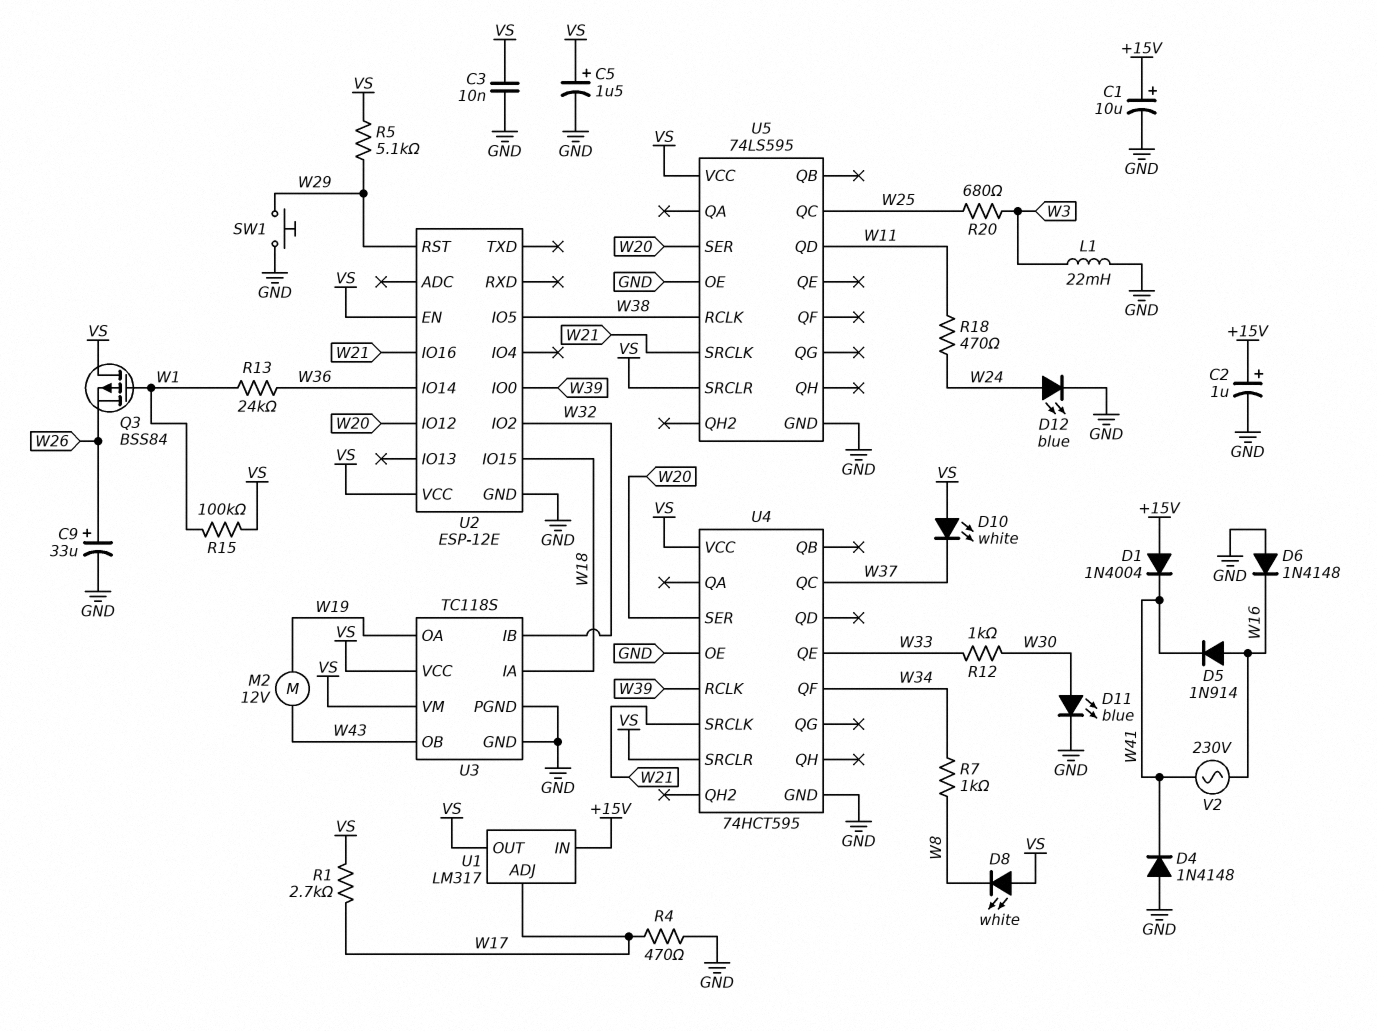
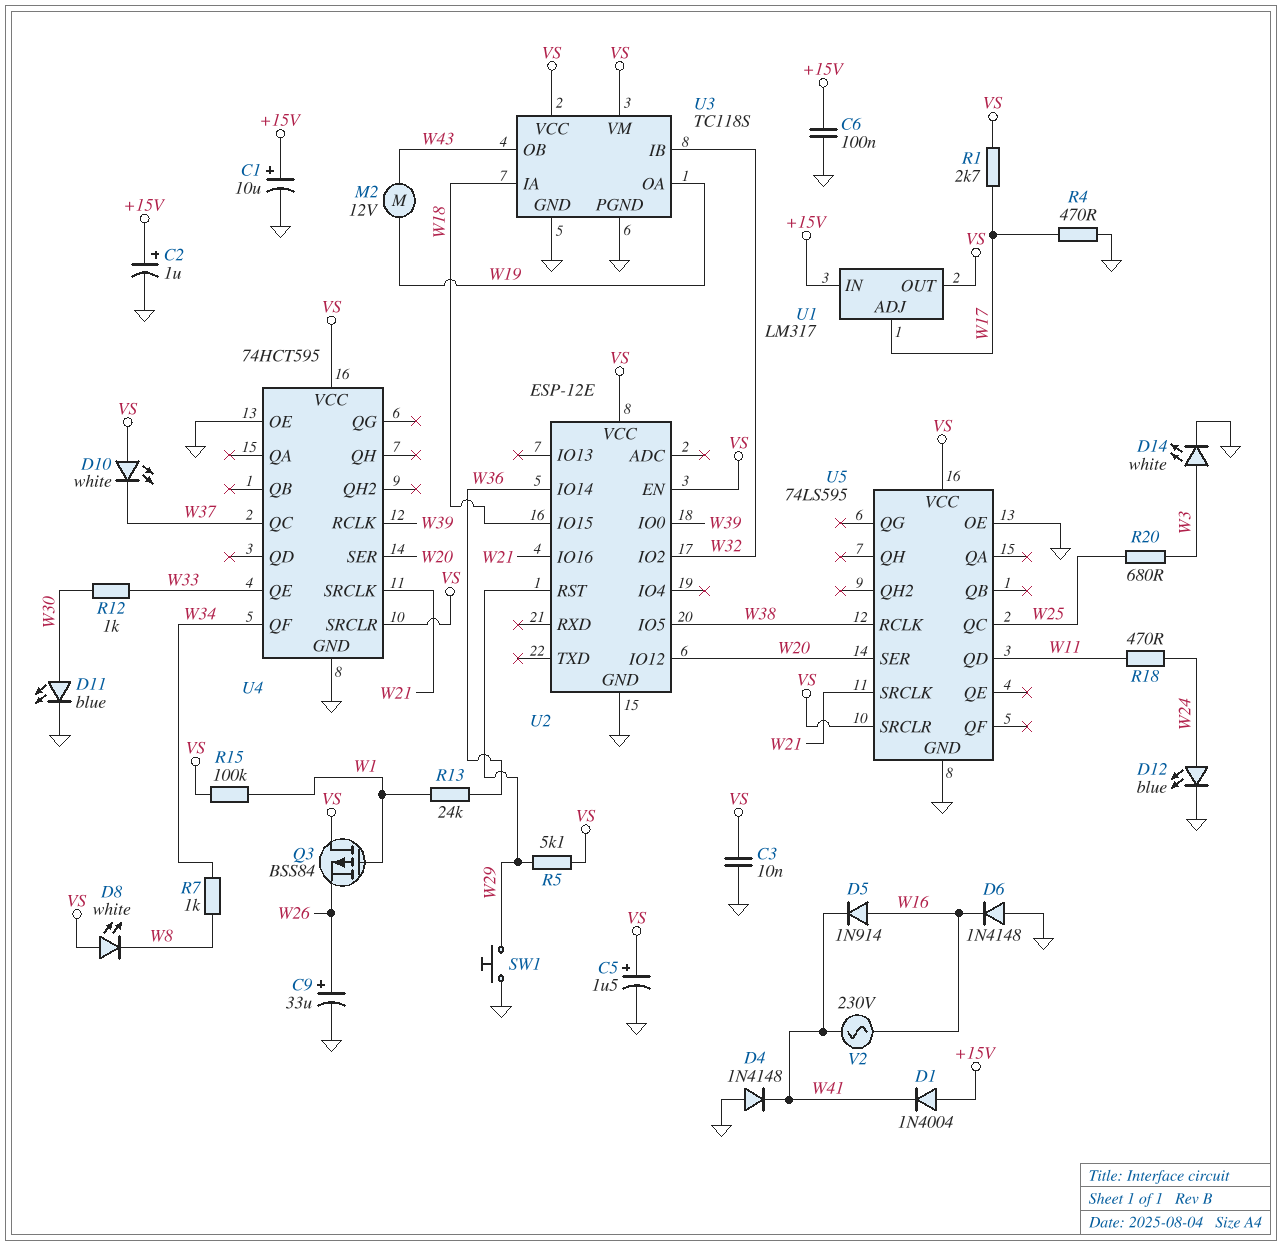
C6: none -> 100nF (+15V, GND)
D14: none -> LED white (A W3, K GND)
L1: 22mH (GND, W3) -> none

